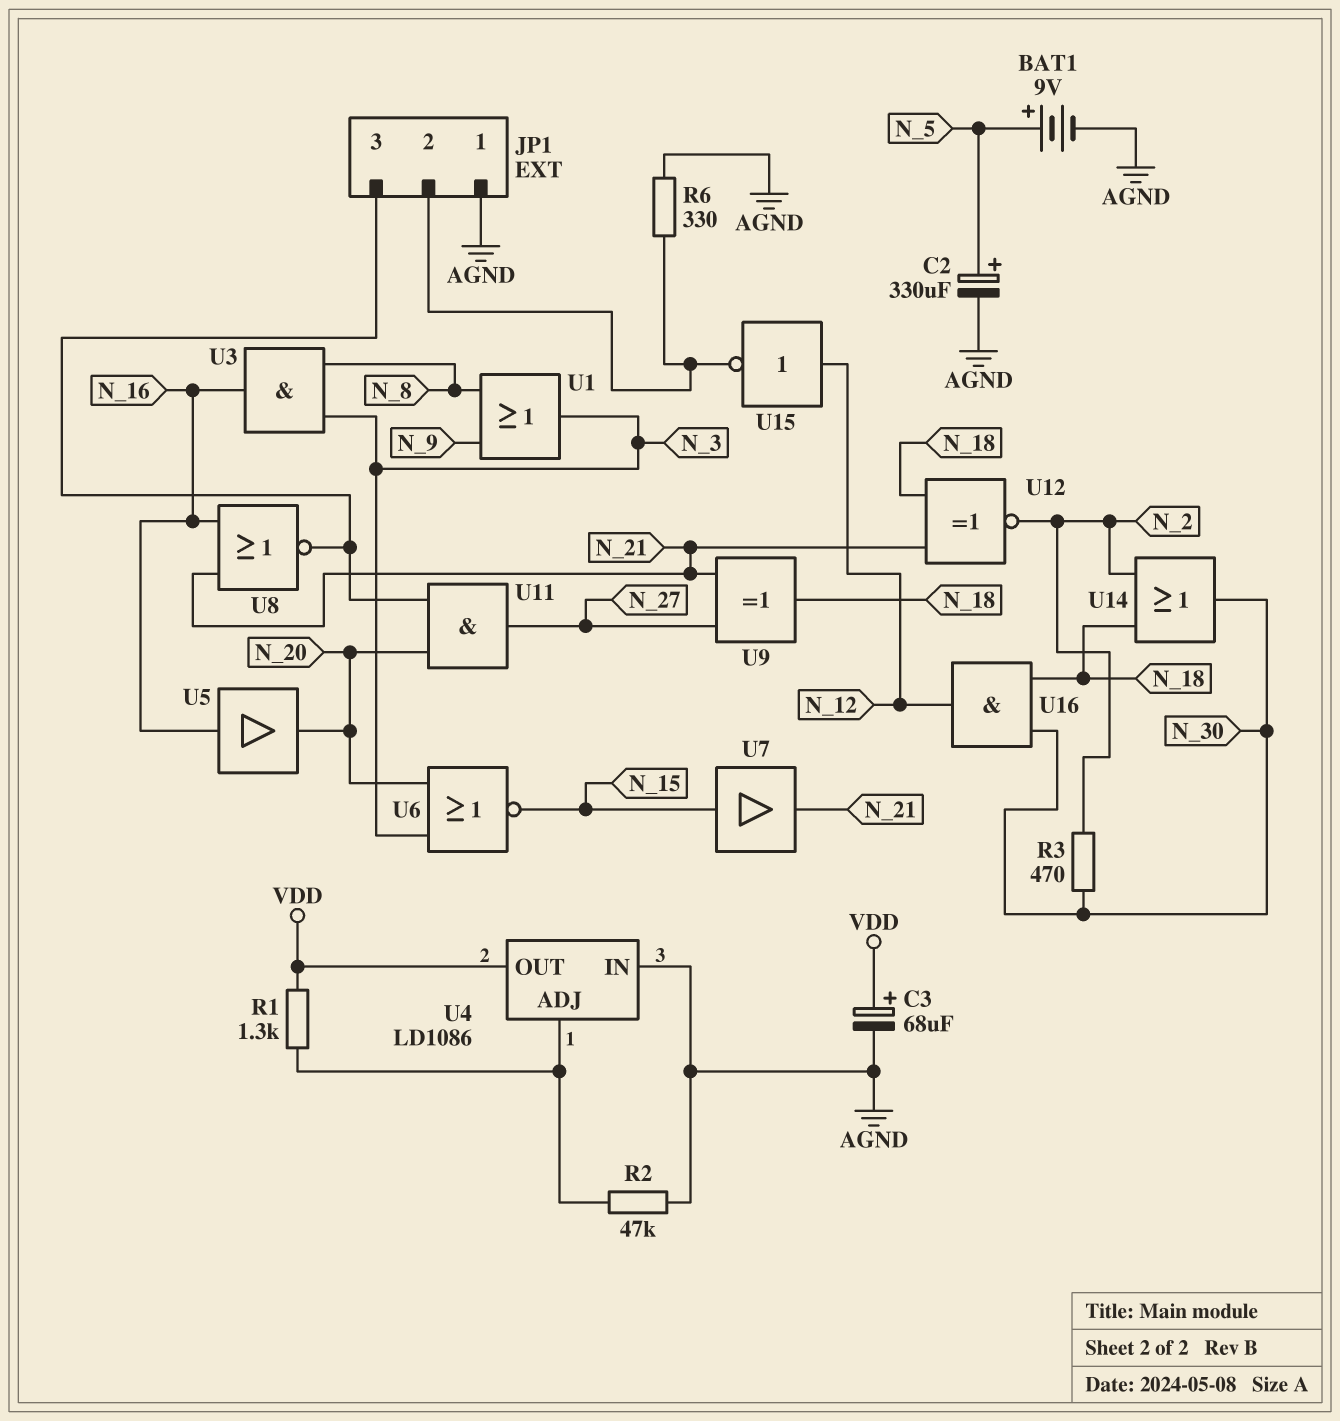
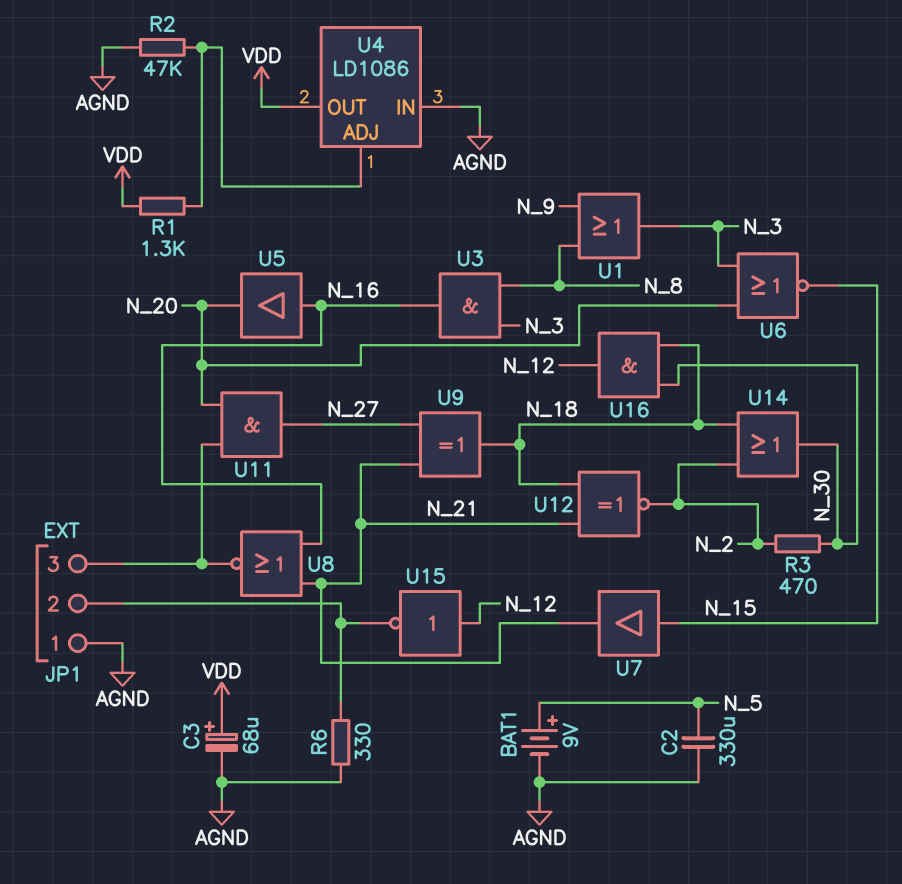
C2: 330uF (plus N_5, minus AGND) -> 330uF (AGND, N_5)

